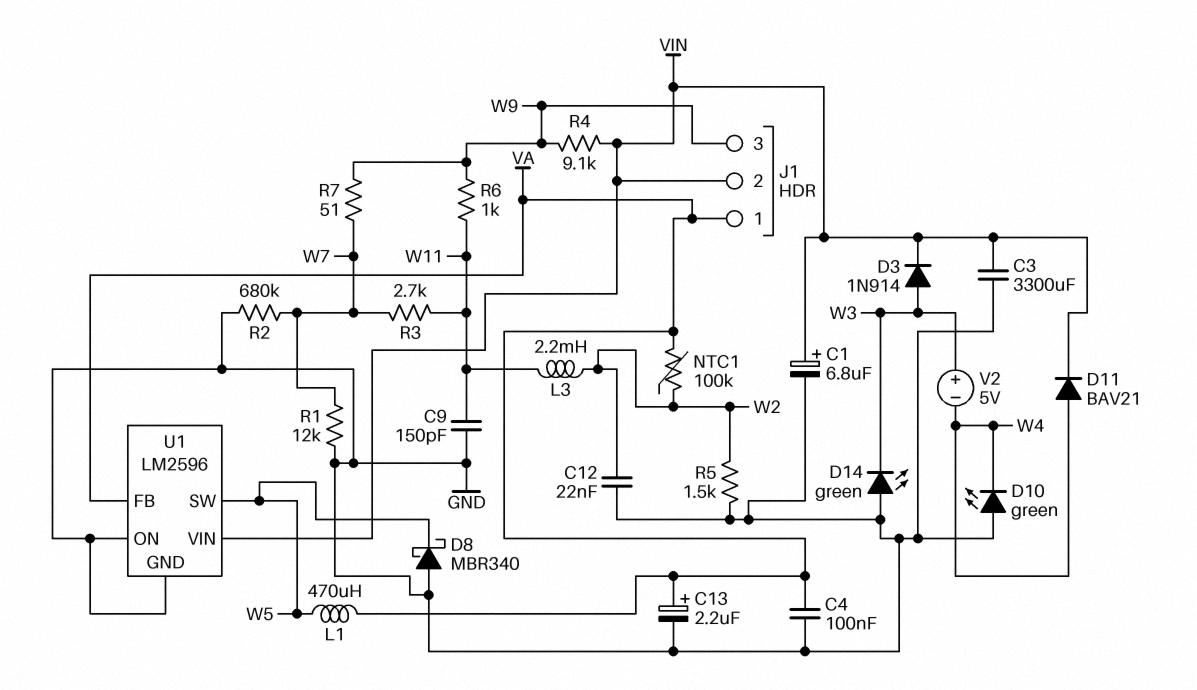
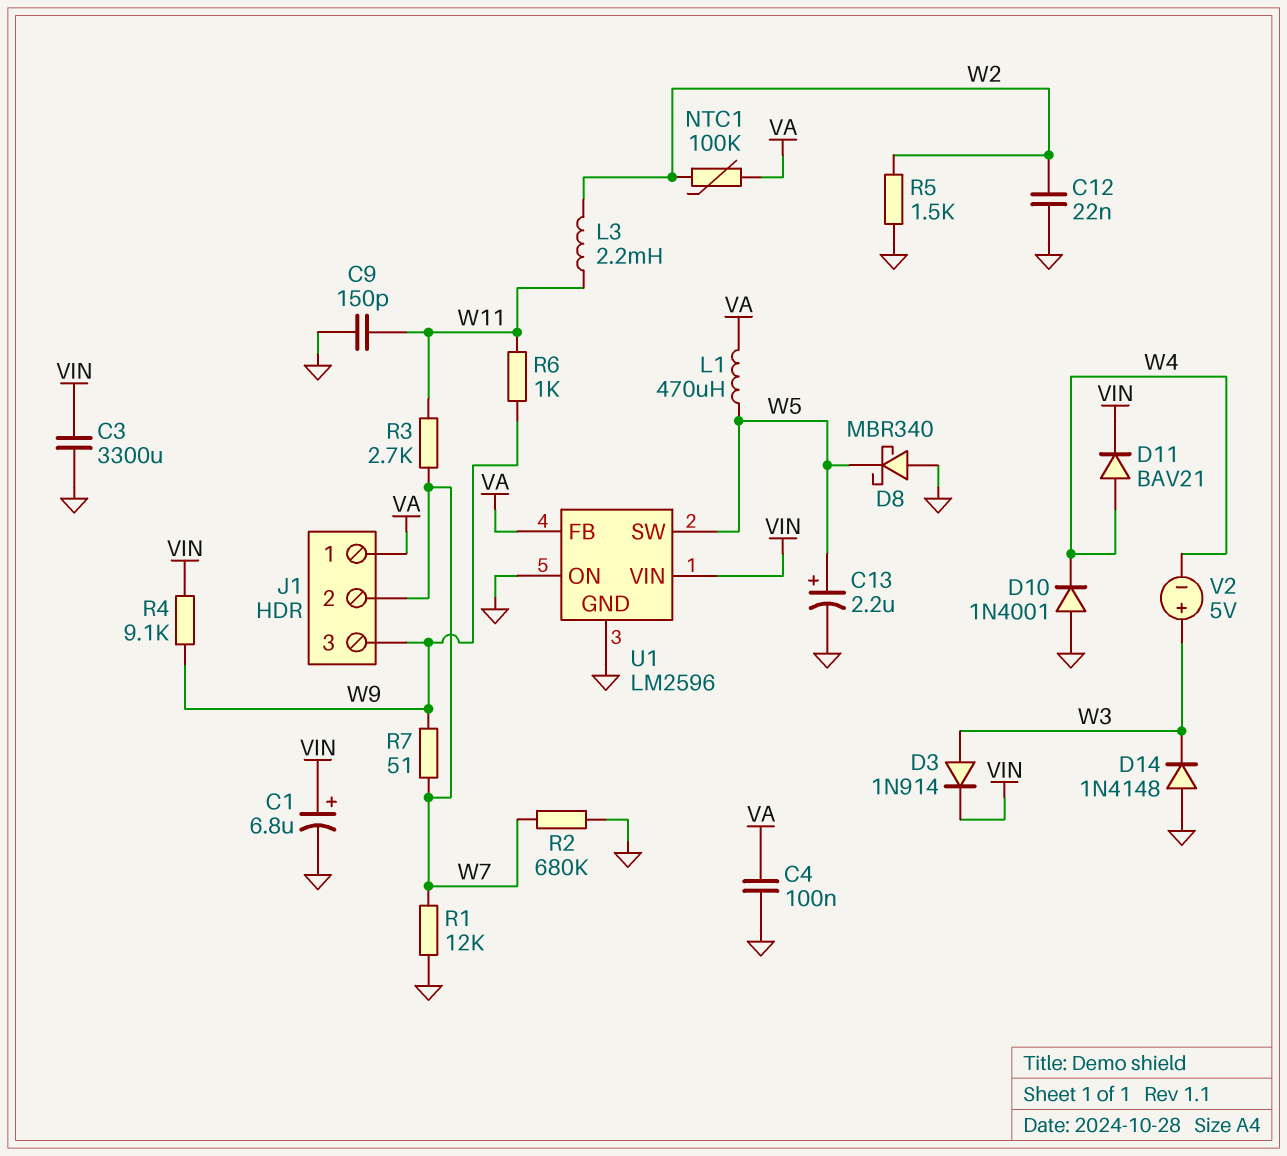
C13: 2.2uF (plus VA, minus GND) -> 2.2uF (plus W5, minus GND)
D10: LED green (A GND, K W4) -> diode 1N4001 (A GND, K W4)
D14: LED green (A GND, K W3) -> diode 1N4148 (A GND, K W3)
J1 pin 2: VIN -> W7

